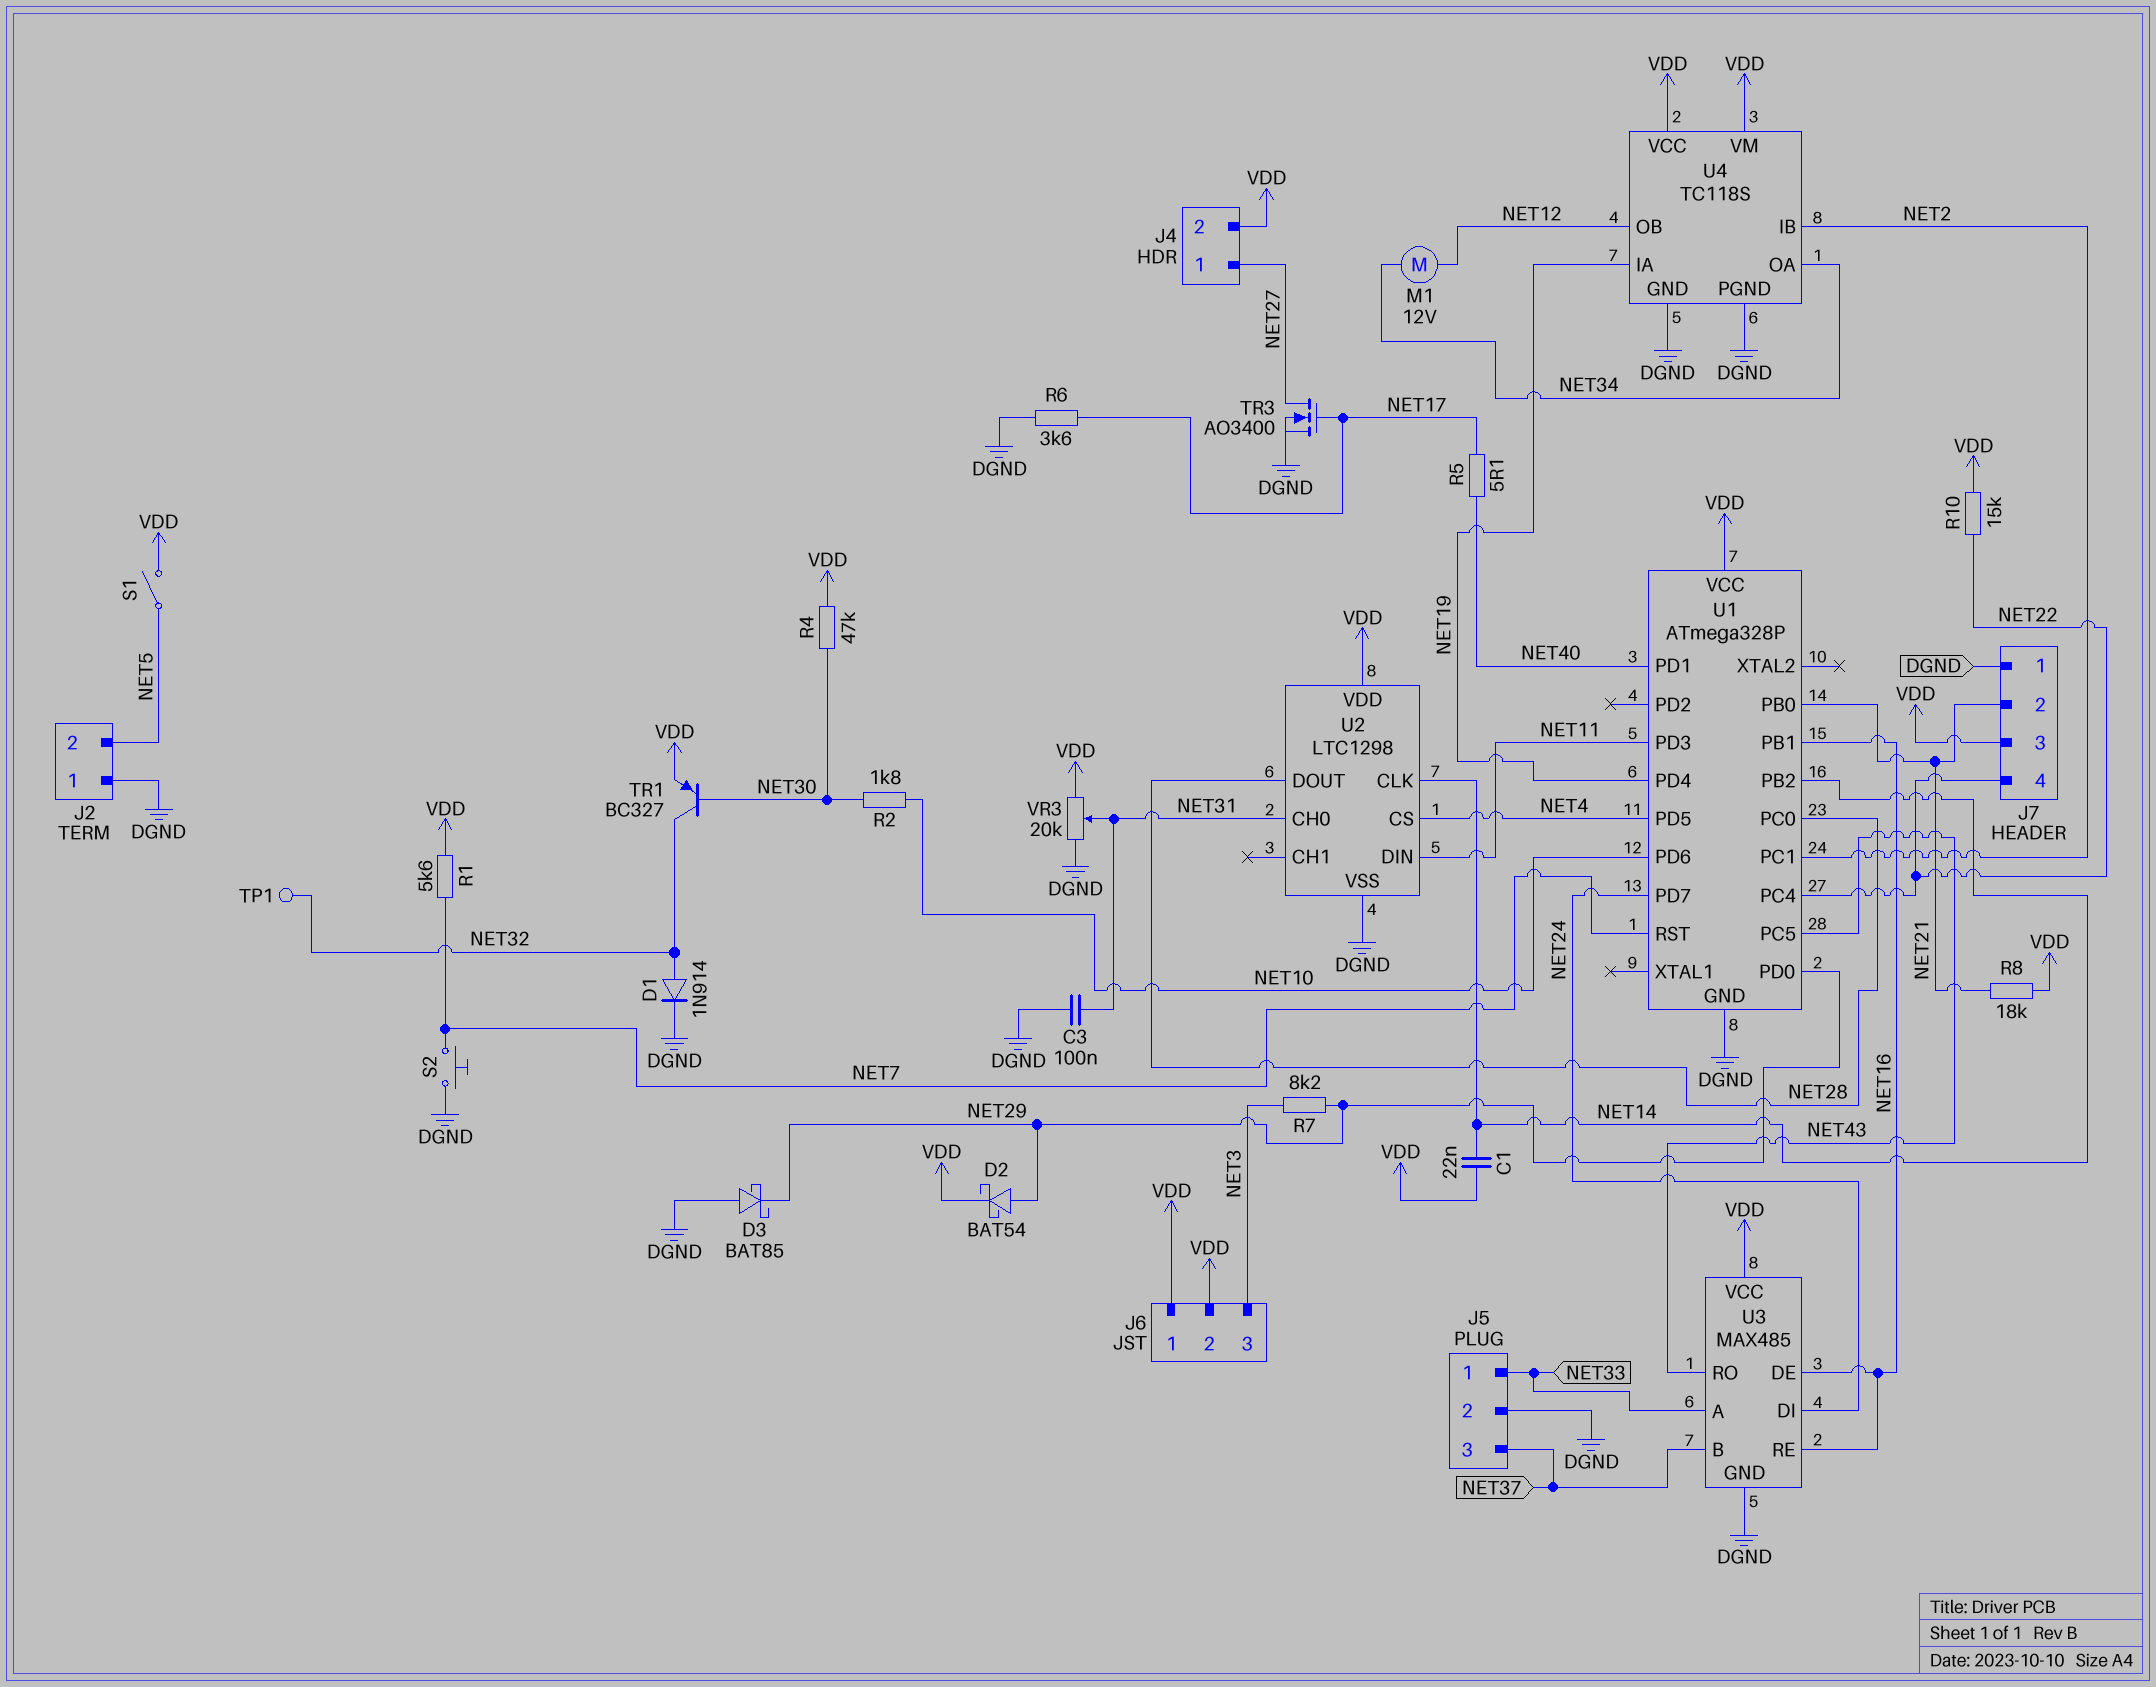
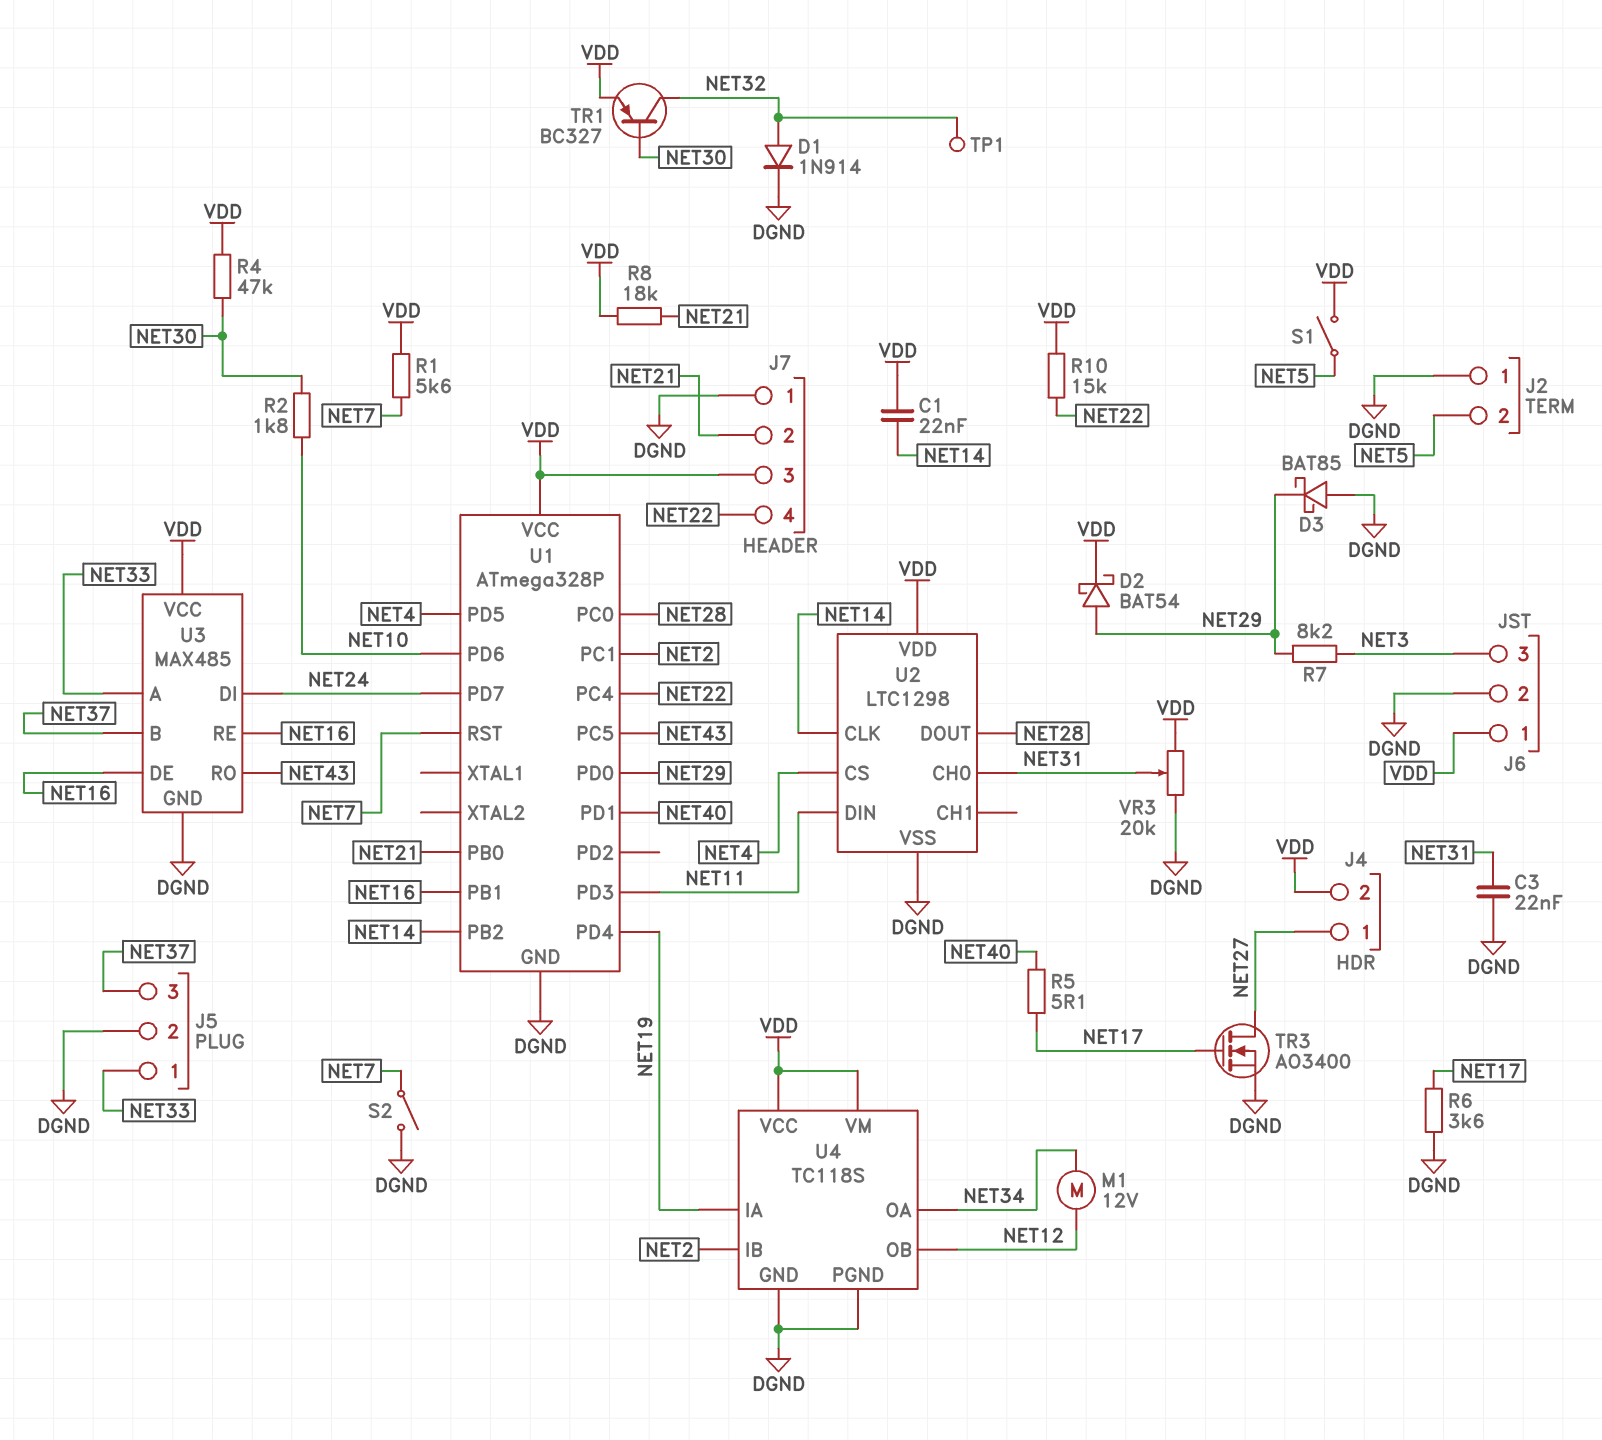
C3: 100nF (DGND, NET31) -> 22nF (DGND, NET31)
J6 pin 2: VDD -> DGND
S2: button (DGND, NET7) -> switch (DGND, NET7)

